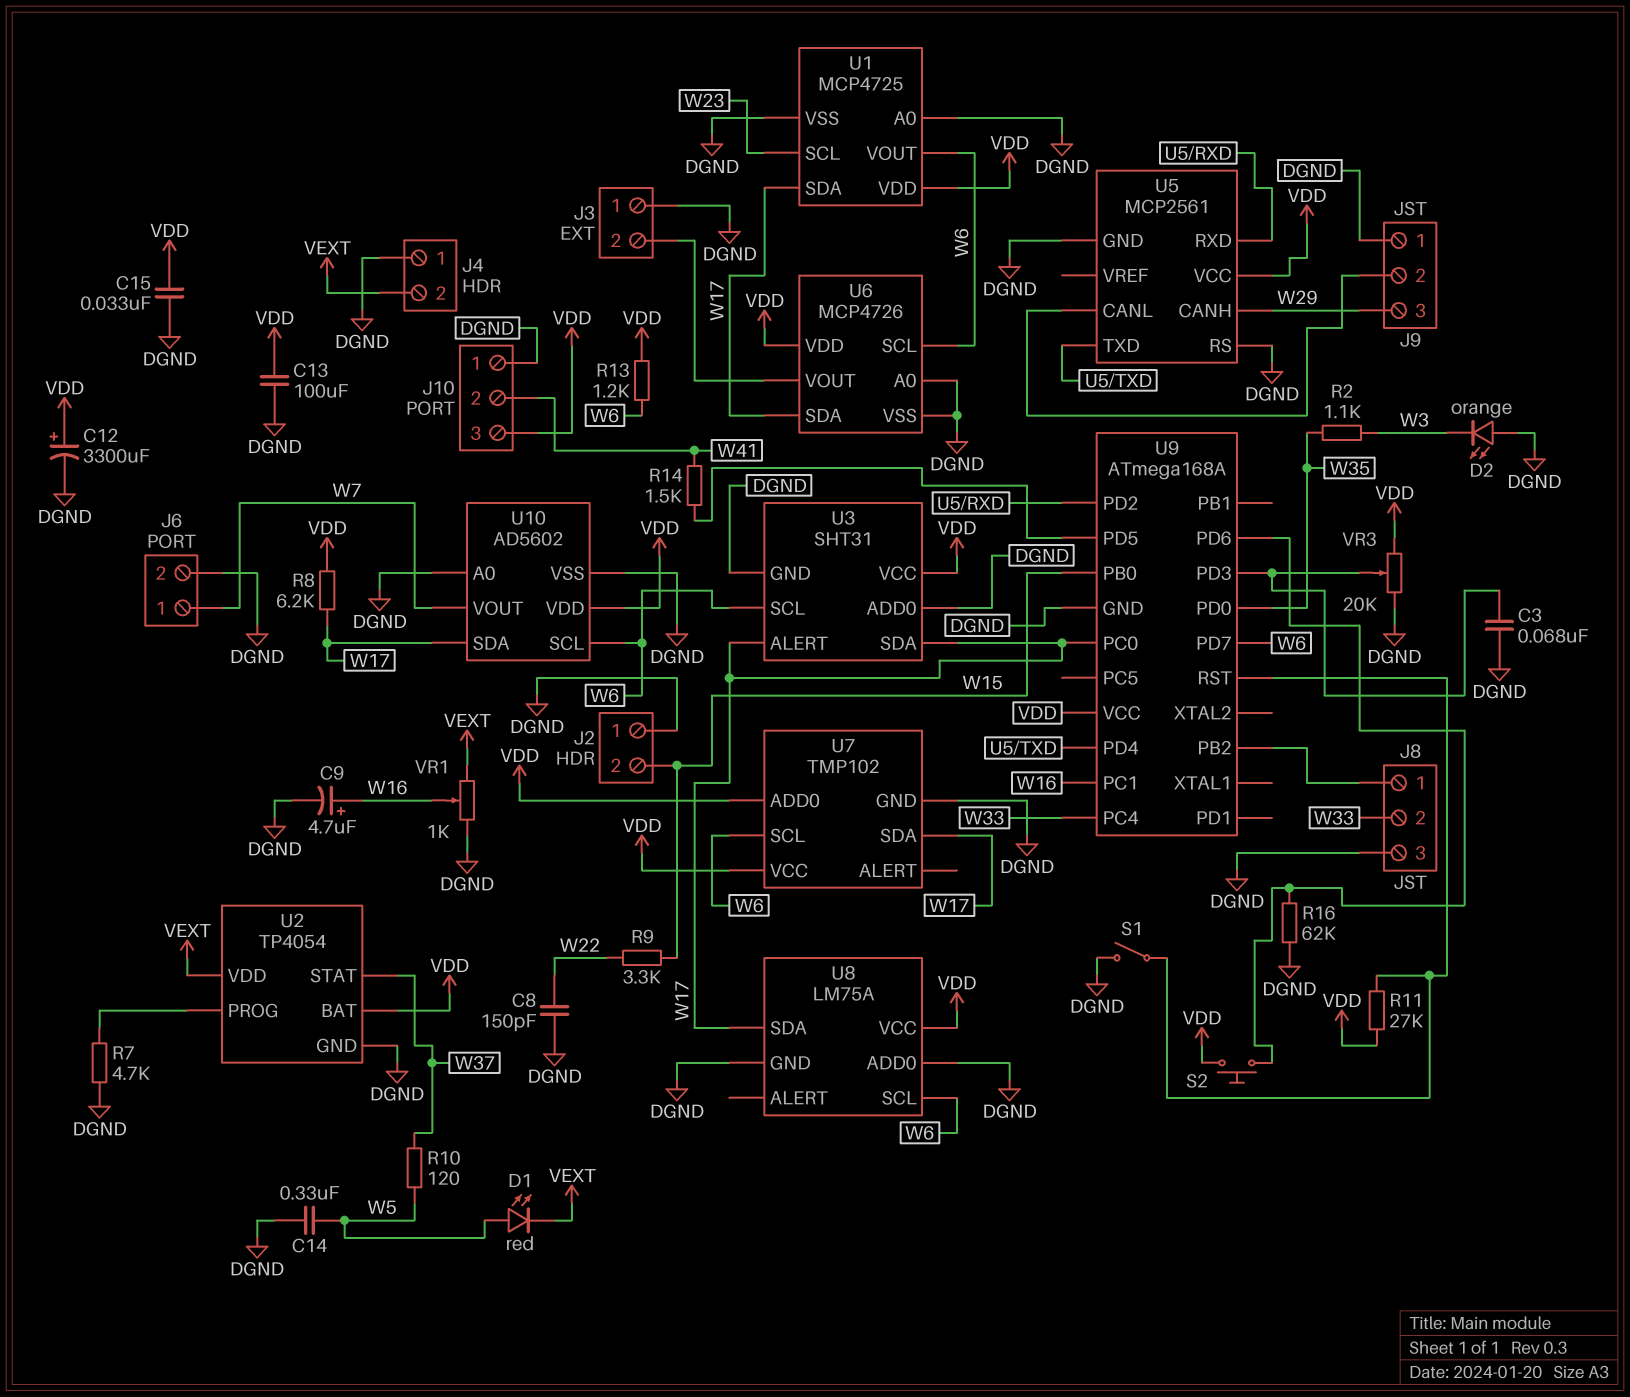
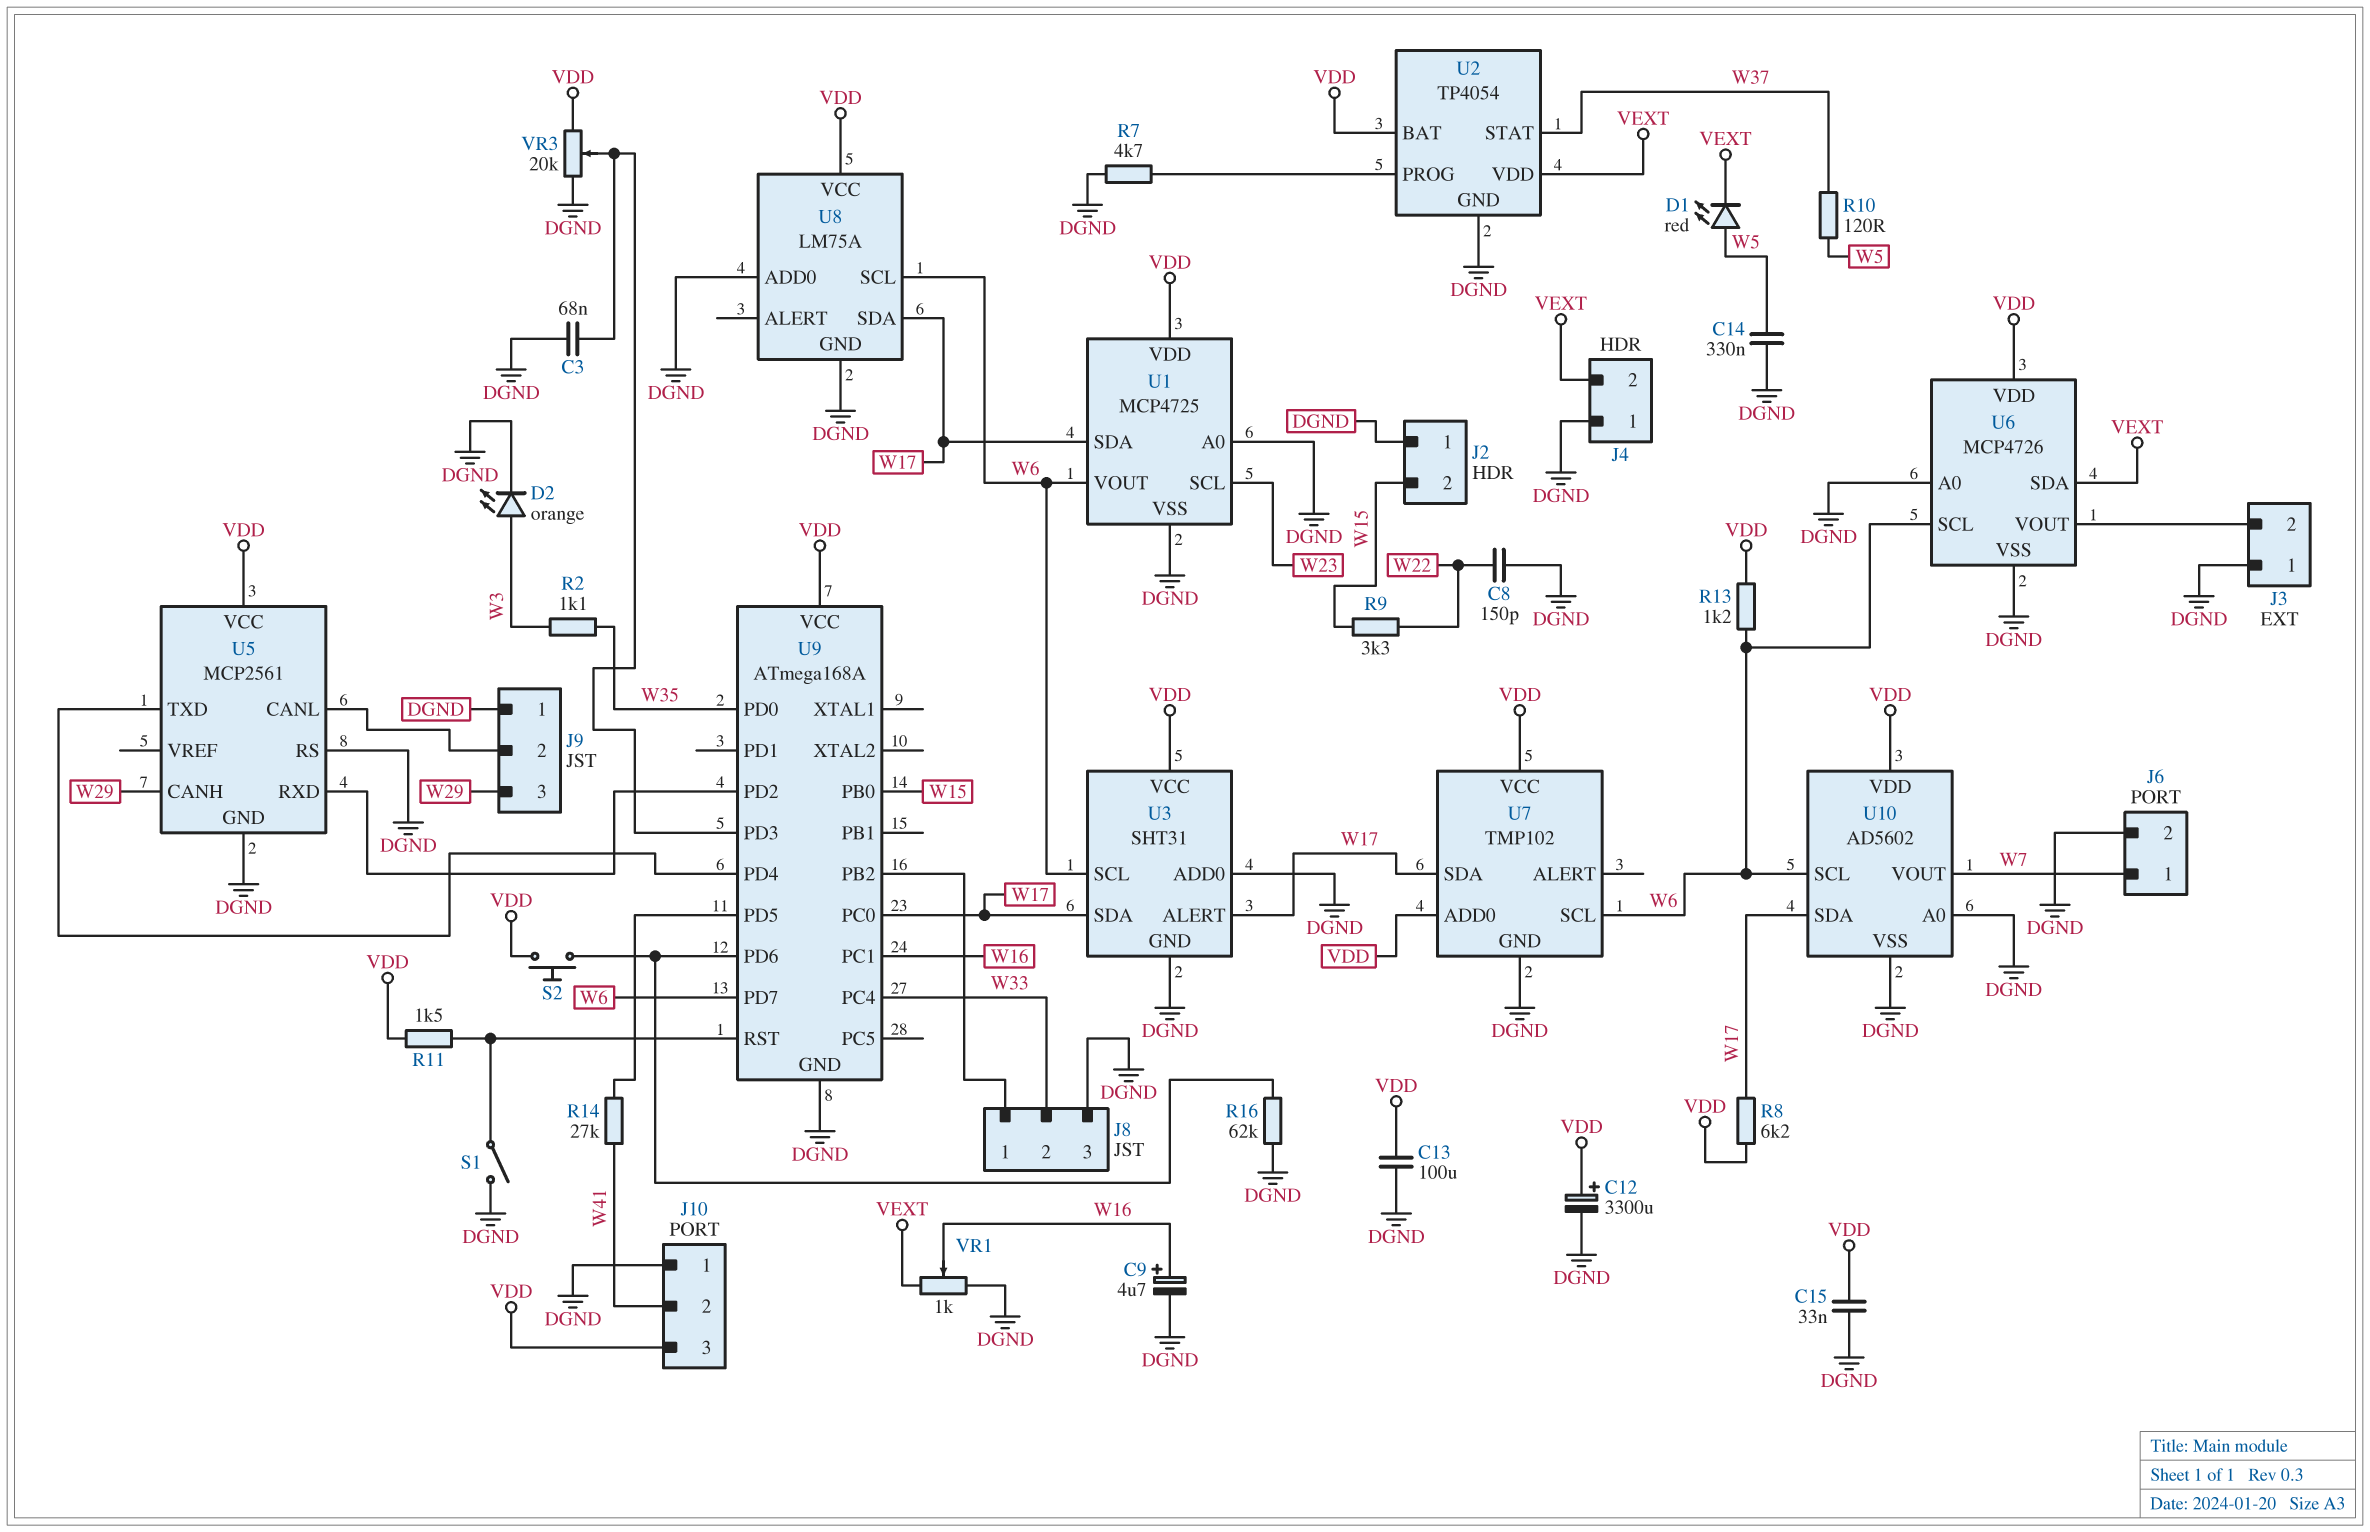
D2: LED orange (A DGND, K W3) -> LED orange (A W3, K DGND)
R11: 27k (U9/RST, VDD) -> 1.5k (U9/RST, VDD)
R14: 1.5k (U9/PD5, W41) -> 27k (U9/PD5, W41)
U6 pin SDA: W17 -> VEXT

